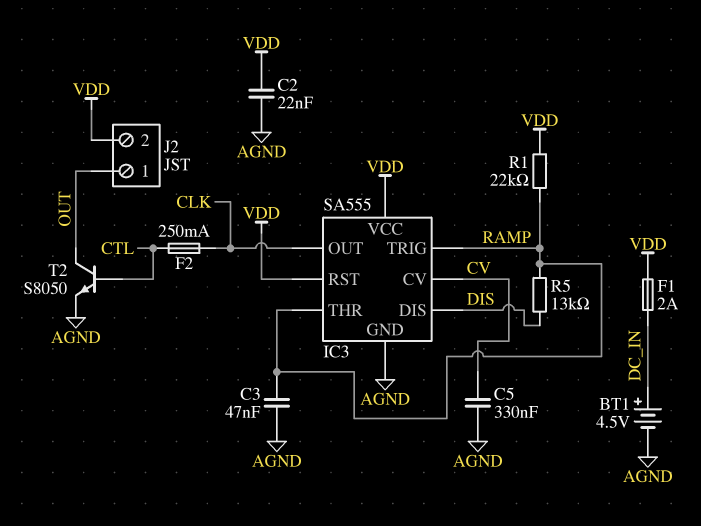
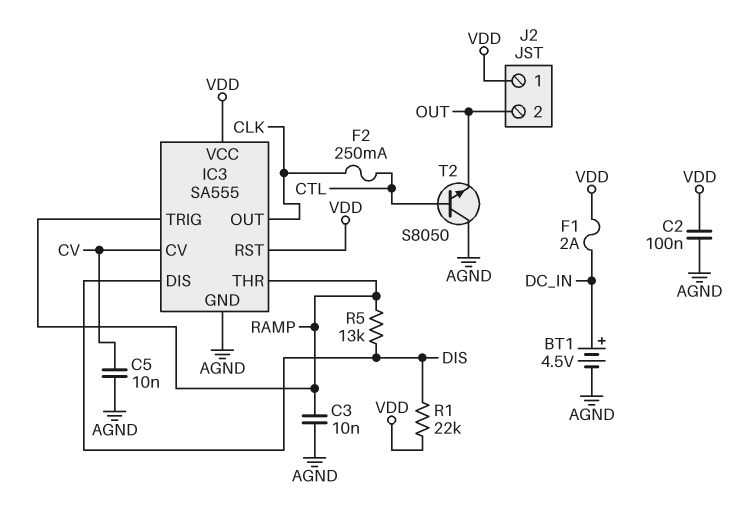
C2: 22nF (AGND, VDD) -> 100nF (AGND, VDD)
C3: 47nF (AGND, RAMP) -> 10nF (AGND, RAMP)
C5: 330nF (AGND, CV) -> 10nF (AGND, CV)
J2 pin 1: OUT -> VDD
J2 pin 2: VDD -> OUT
R1: 22k (RAMP, VDD) -> 22k (DIS, VDD)
T2: NPN S8050 (B CTL, C OUT, E AGND) -> NPN S8050 (B CTL, C AGND, E OUT)

